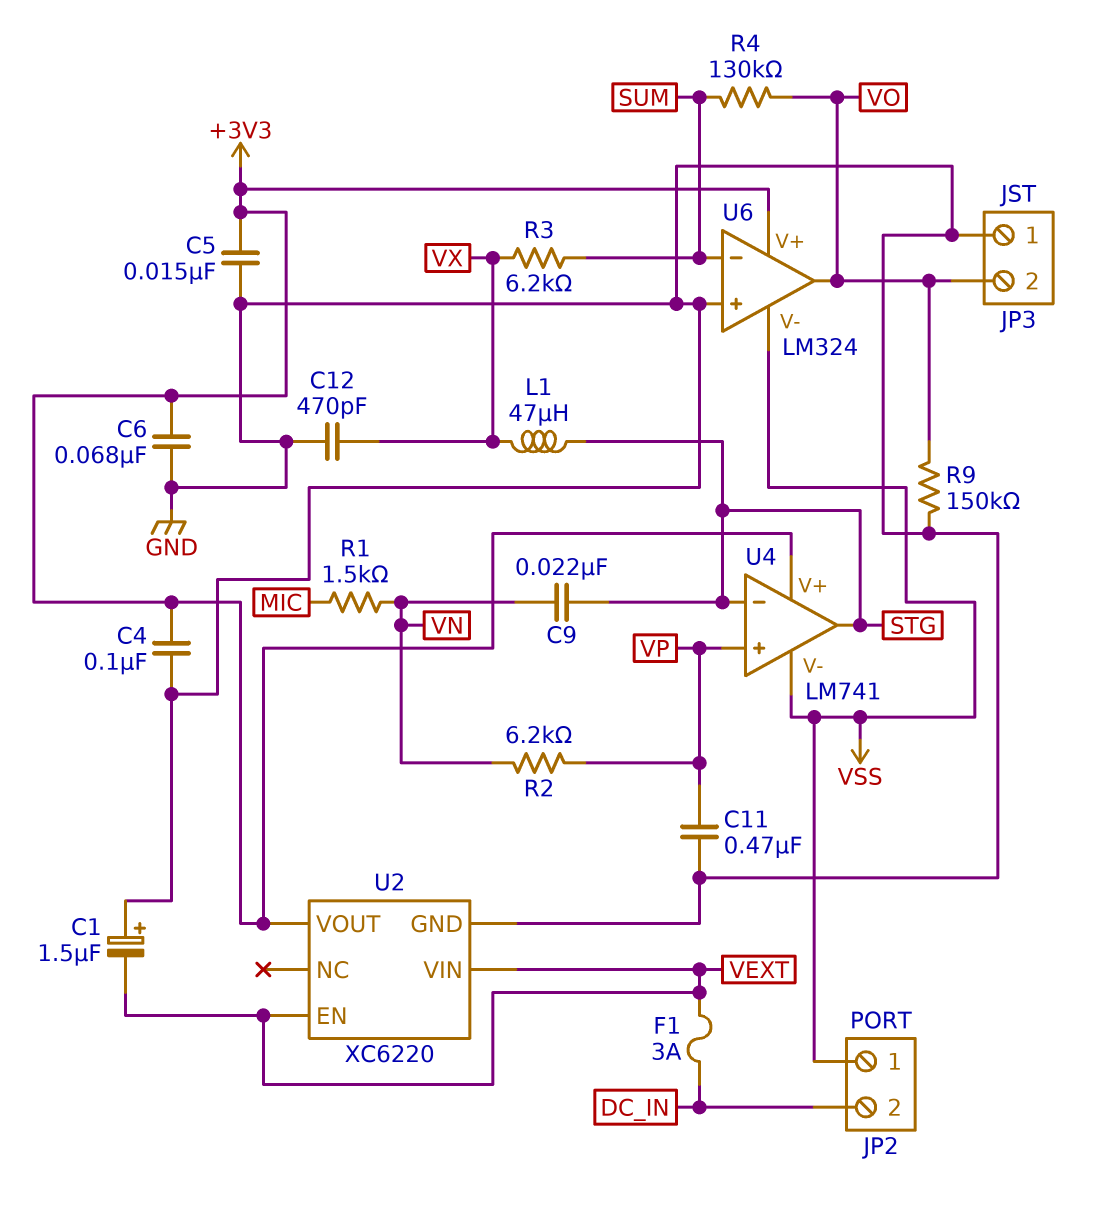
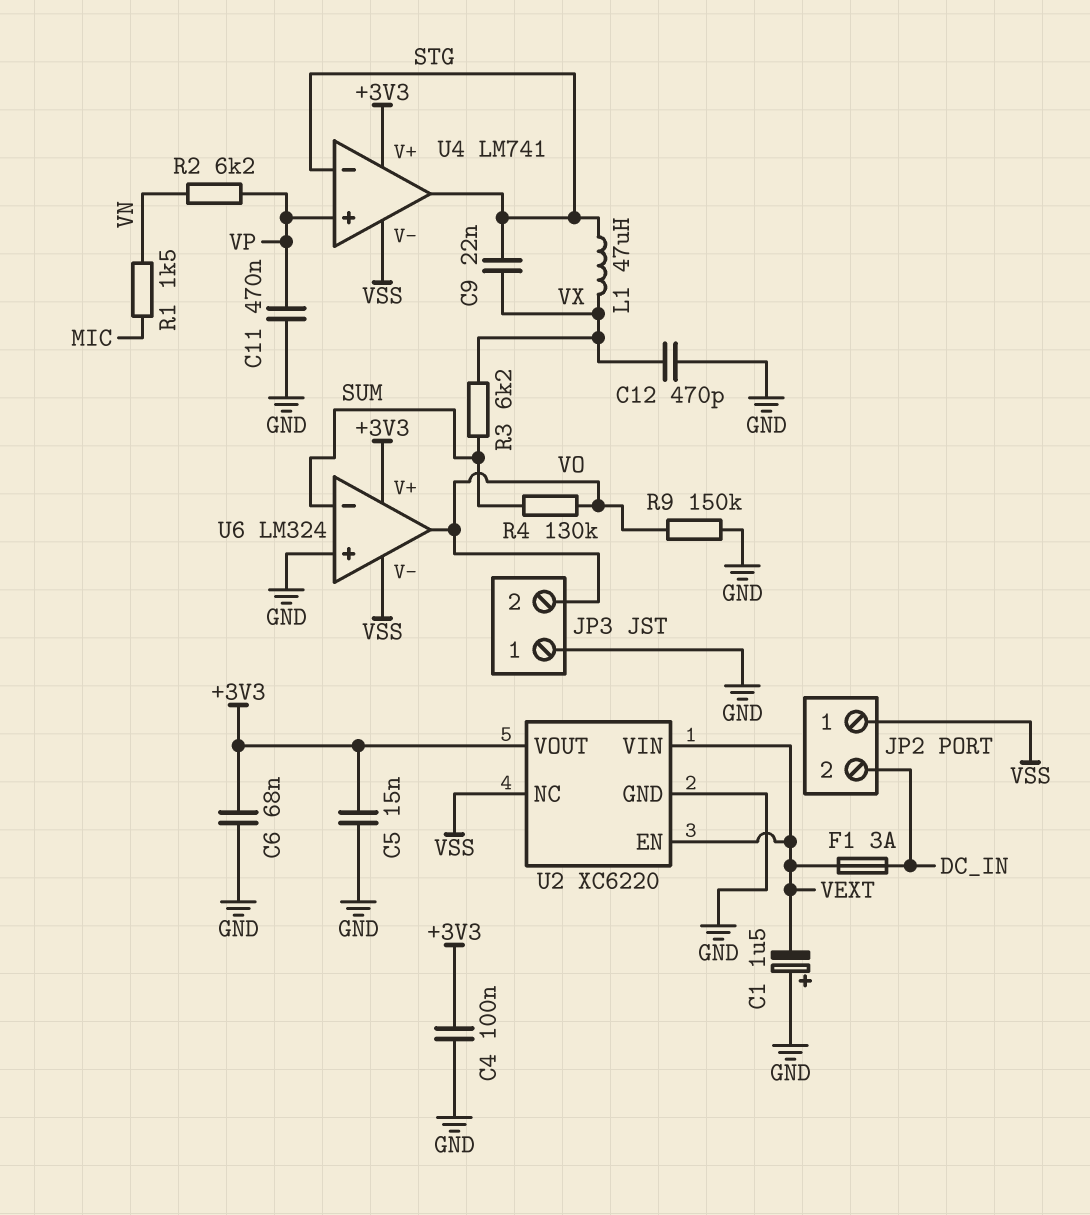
C9: 22nF (STG, VN) -> 22nF (STG, VX)
U2 pin NC: none -> VSS

